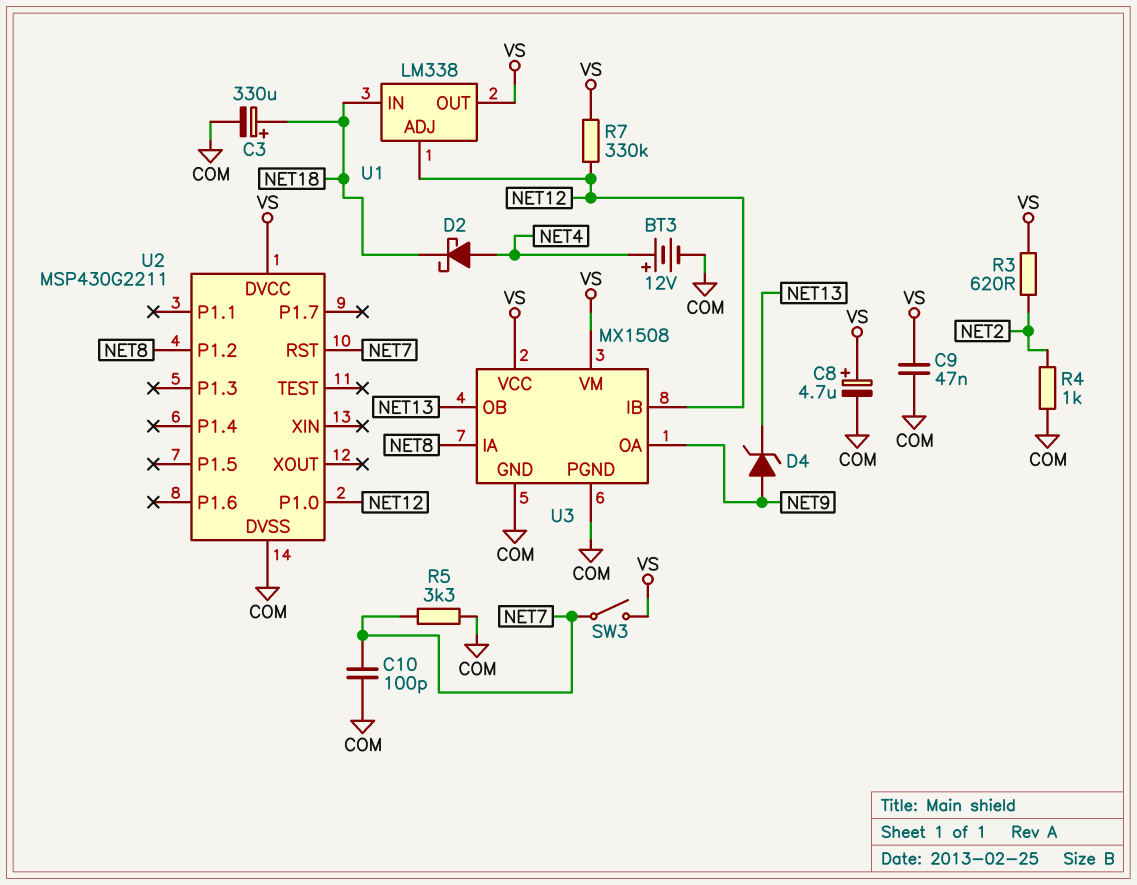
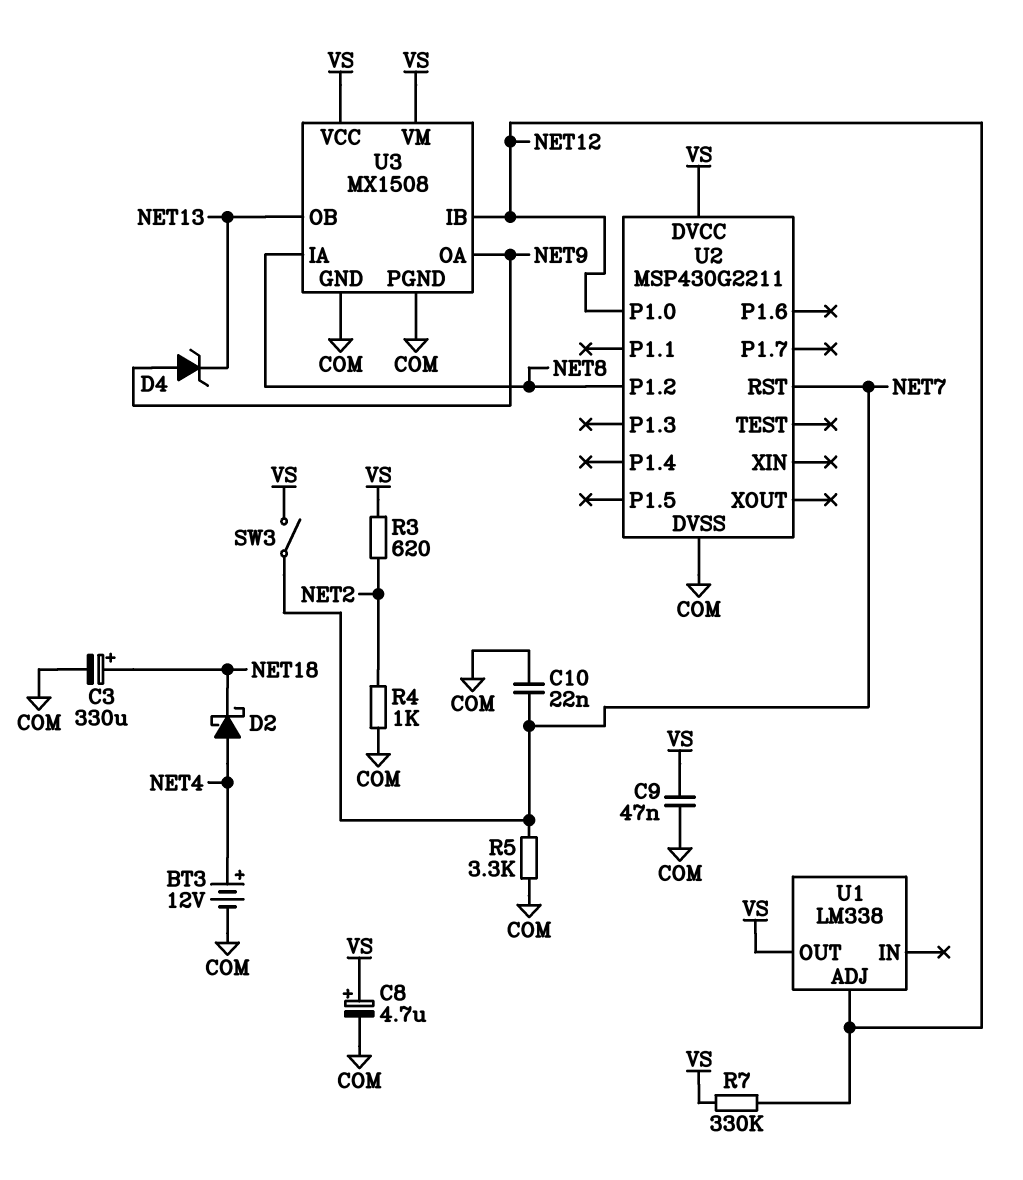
C10: 100pF (COM, NET7) -> 22nF (COM, NET7)
U1 pin IN: NET18 -> none

